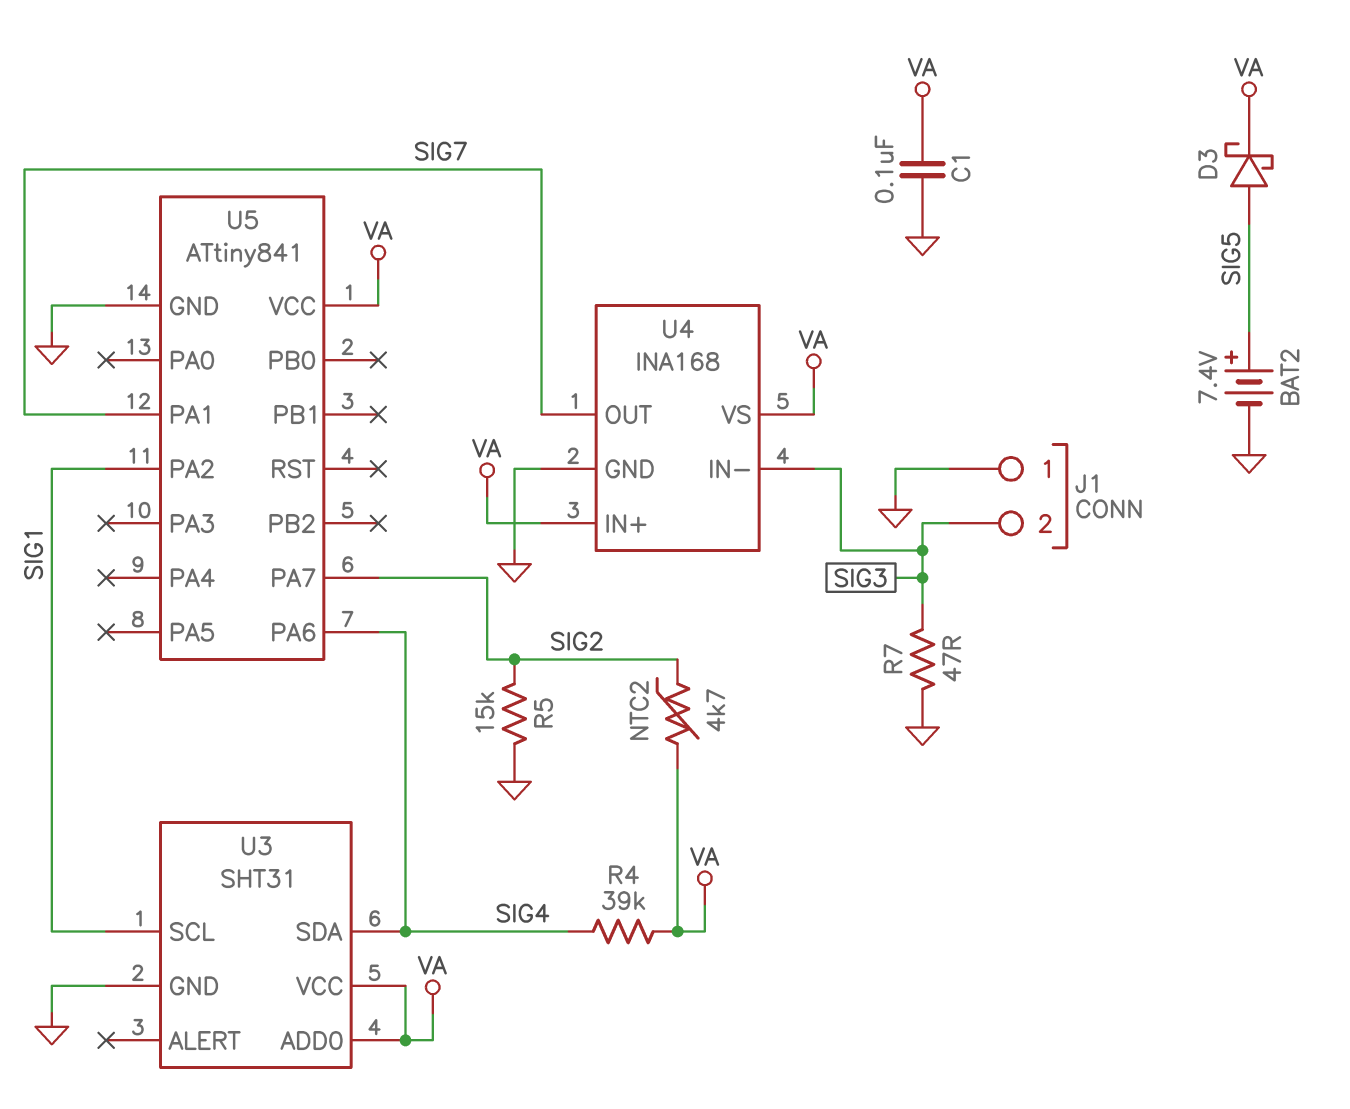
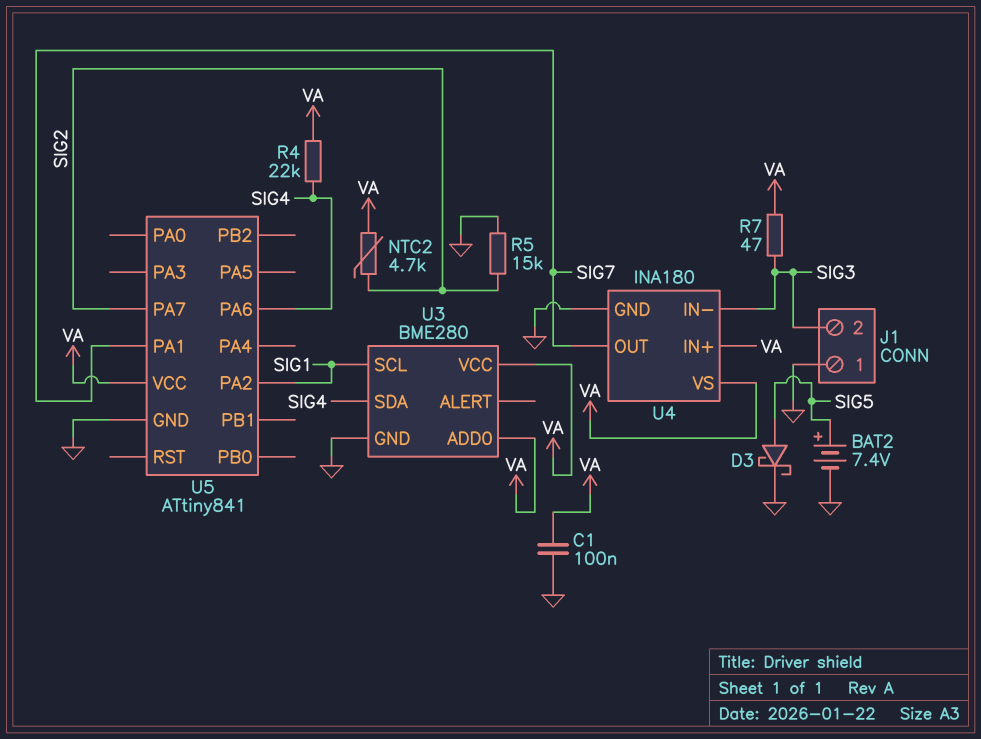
D3: schottky (A SIG5, K VA) -> schottky (A SIG5, K GND)
R4: 39k (SIG4, VA) -> 22k (SIG4, VA)
R7: 47 (GND, SIG3) -> 47 (SIG3, VA)
U3: SHT31 -> BME280
U4: INA168 -> INA180

